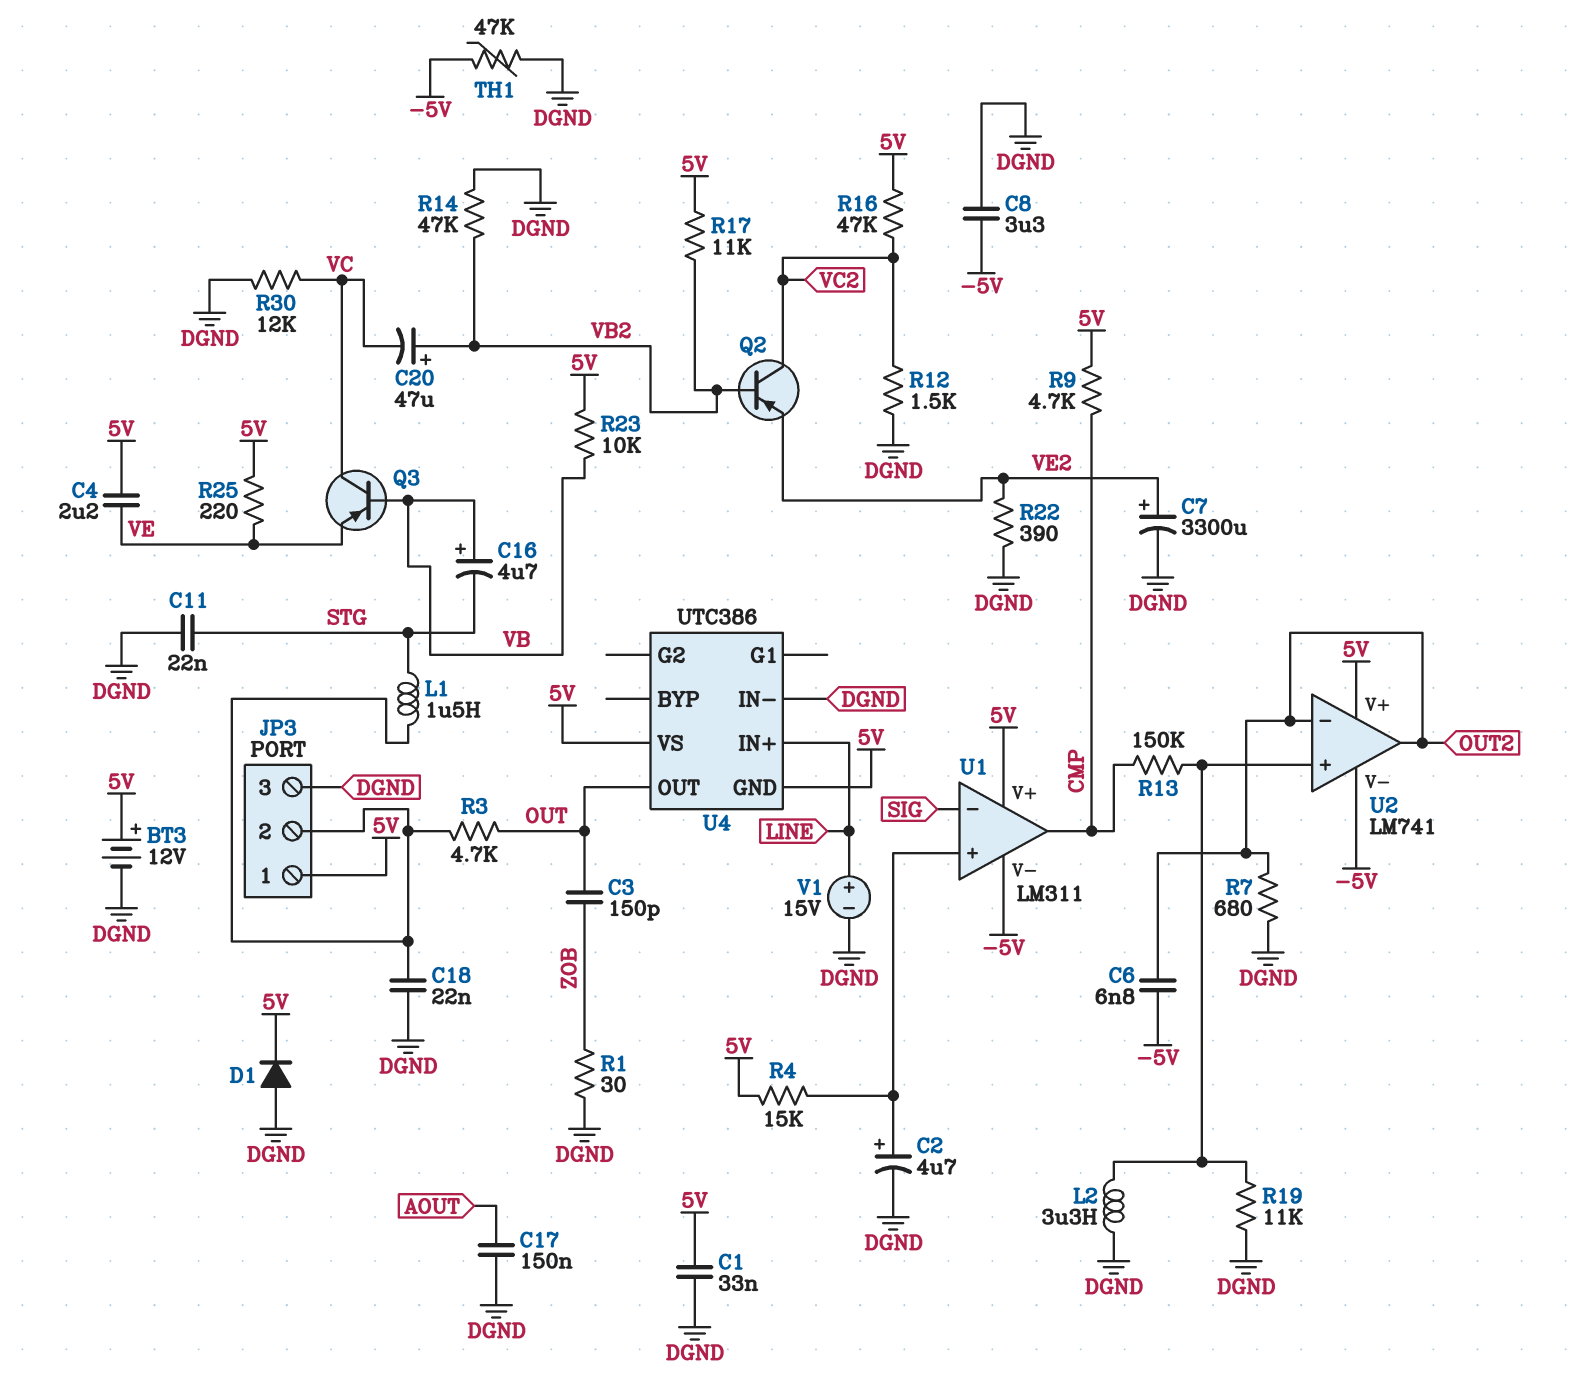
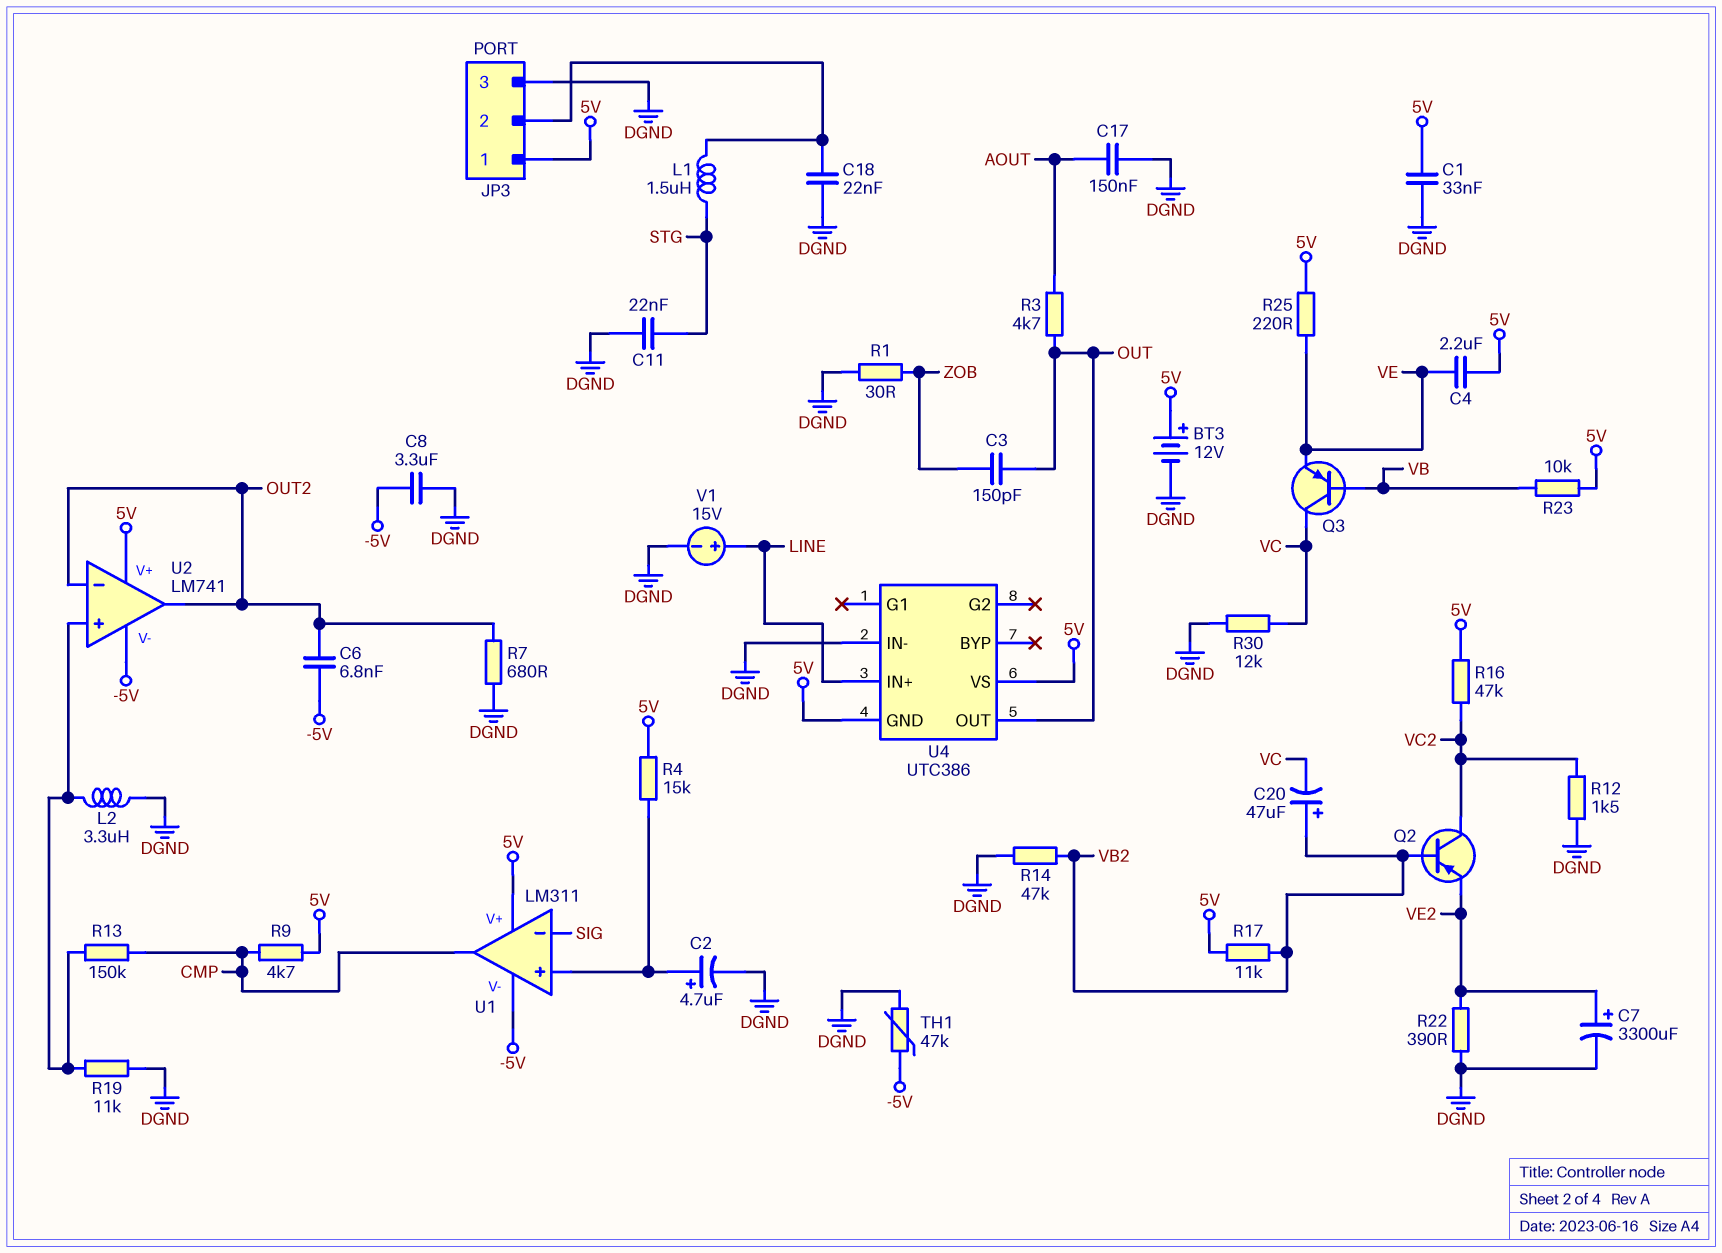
C16: 4.7uF (plus VB, minus STG) -> none
D1: diode (A DGND, K 5V) -> none
R3: 4.7k (JP3/2, OUT) -> 4.7k (AOUT, OUT)

